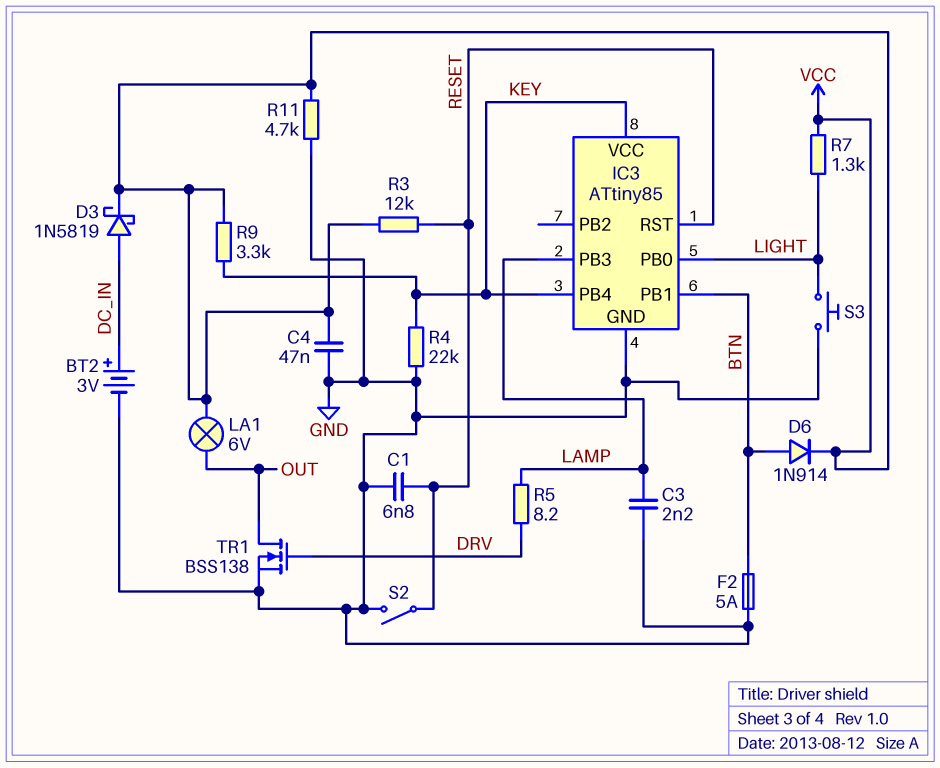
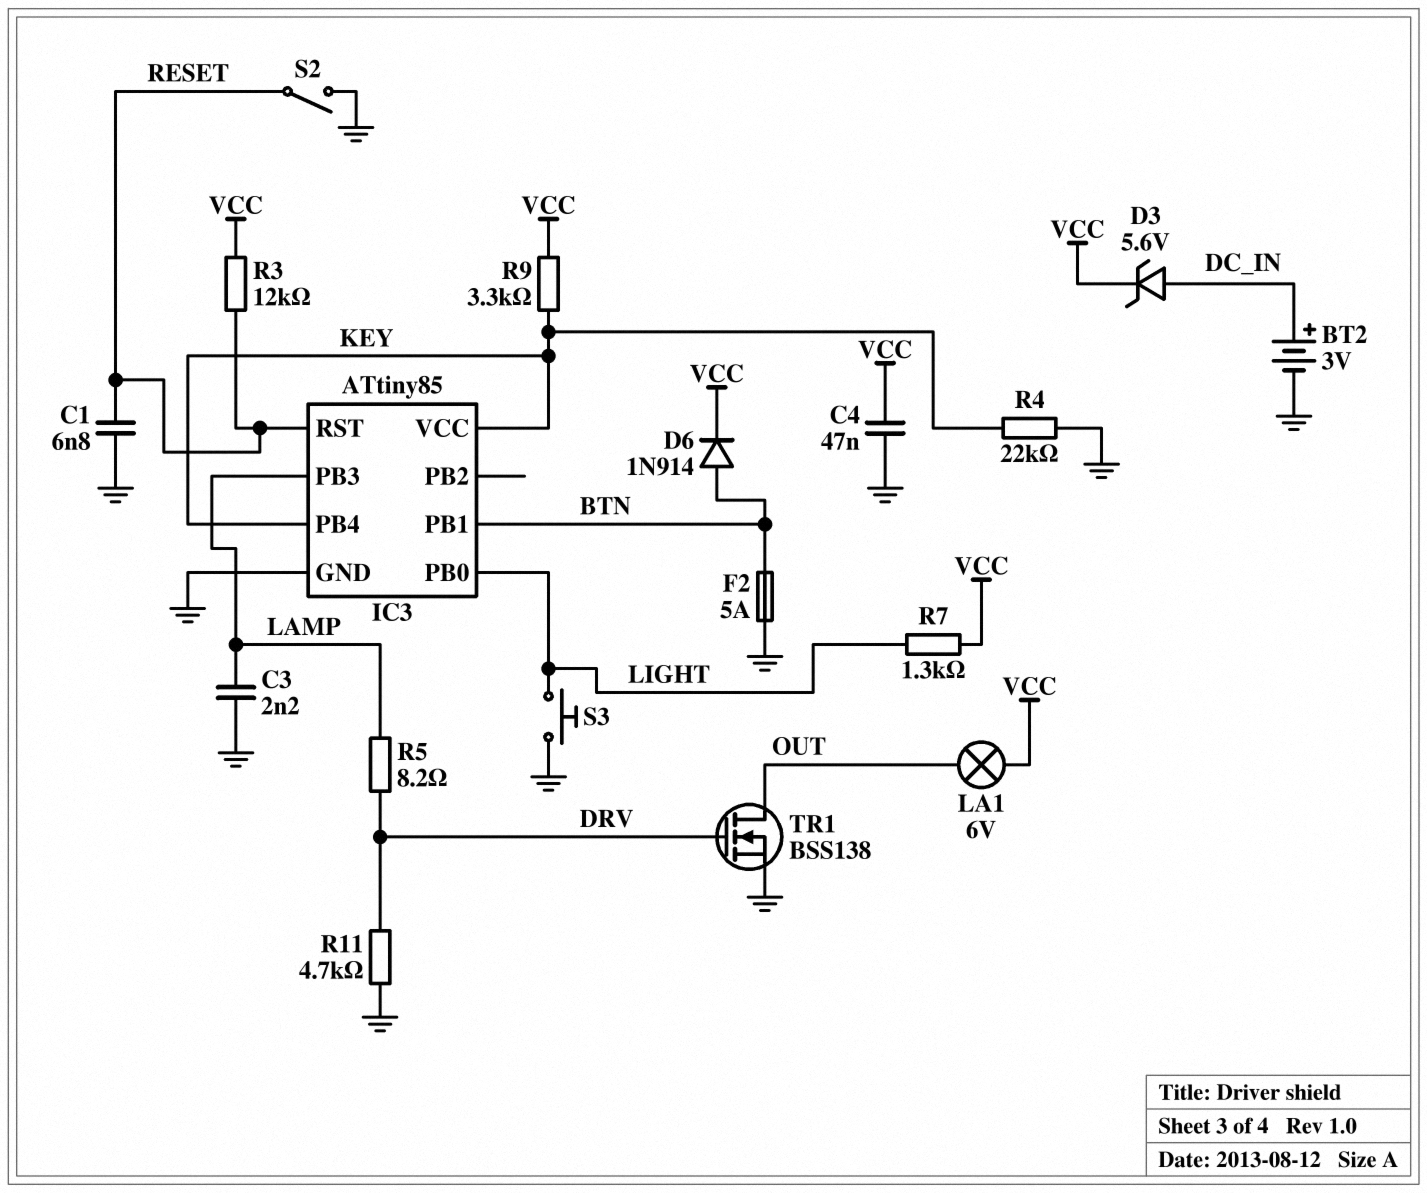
D3: schottky 1N5819 (A DC_IN, K VCC) -> zener 5.6V (A DC_IN, K VCC)
R11: 4.7k (GND, VCC) -> 4.7k (DRV, GND)

